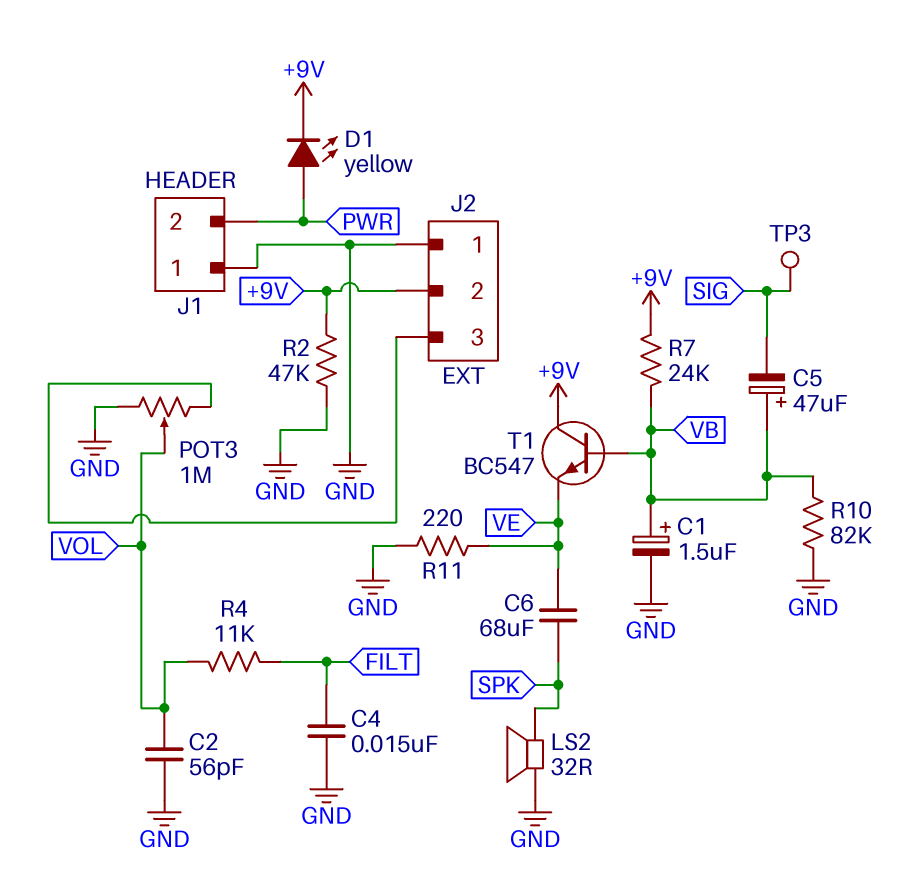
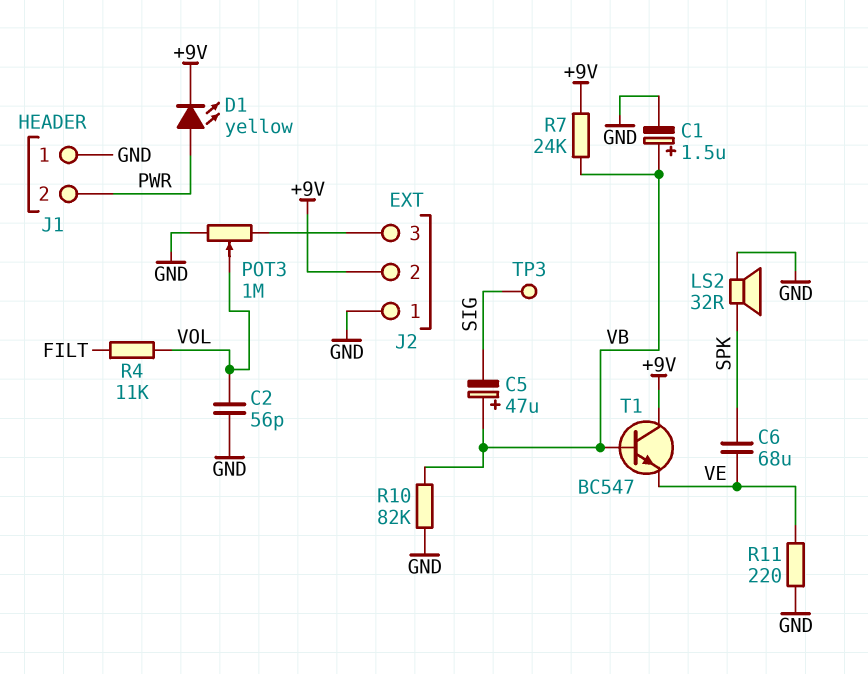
C4: 15nF (FILT, GND) -> none
R2: 47k (+9V, GND) -> none

